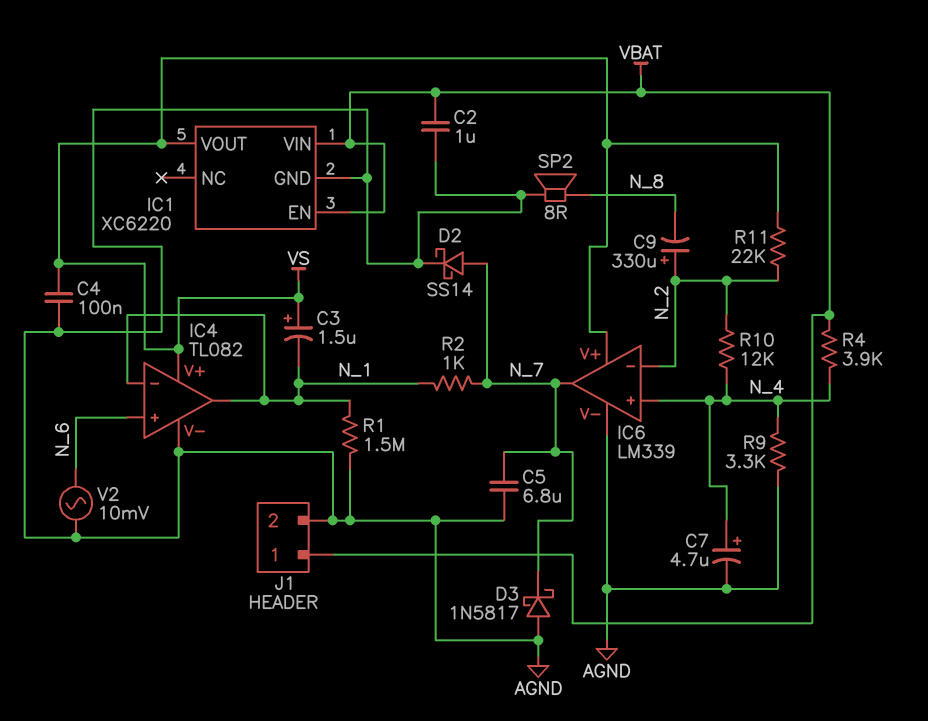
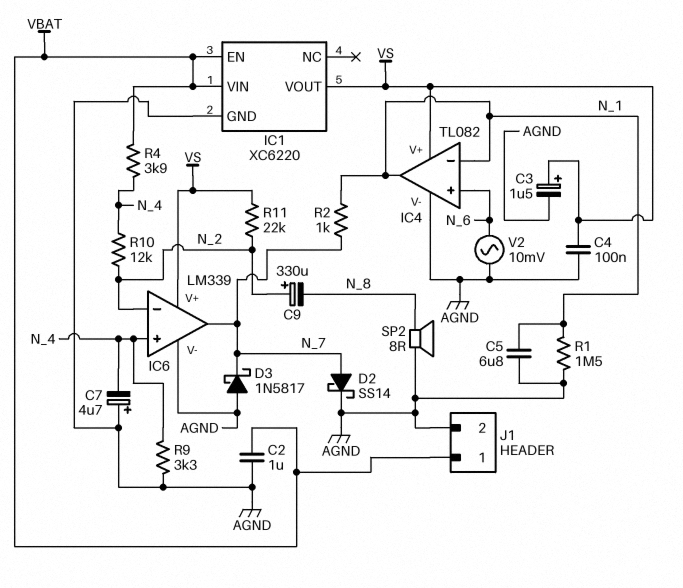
C3: 1.5uF (plus VS, minus N_1) -> 1.5uF (plus VS, minus AGND)
C5: 6.8uF (AGND, N_7) -> 6.8uF (AGND, N_1)
C7: 4.7uF (plus N_4, minus AGND) -> 4.7uF (plus AGND, minus N_4)

